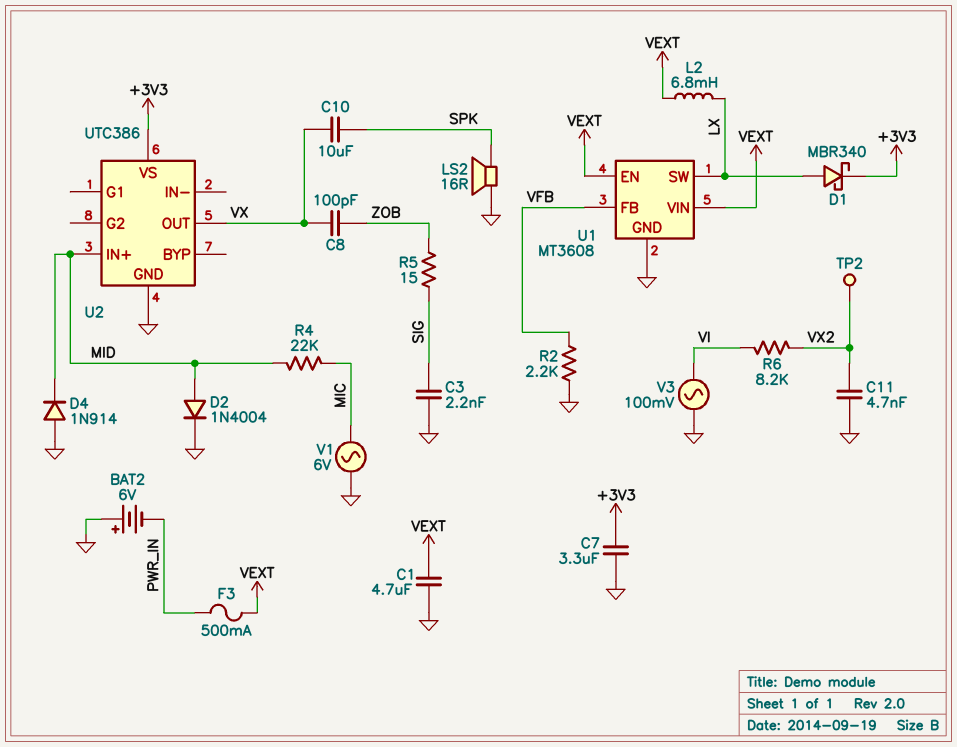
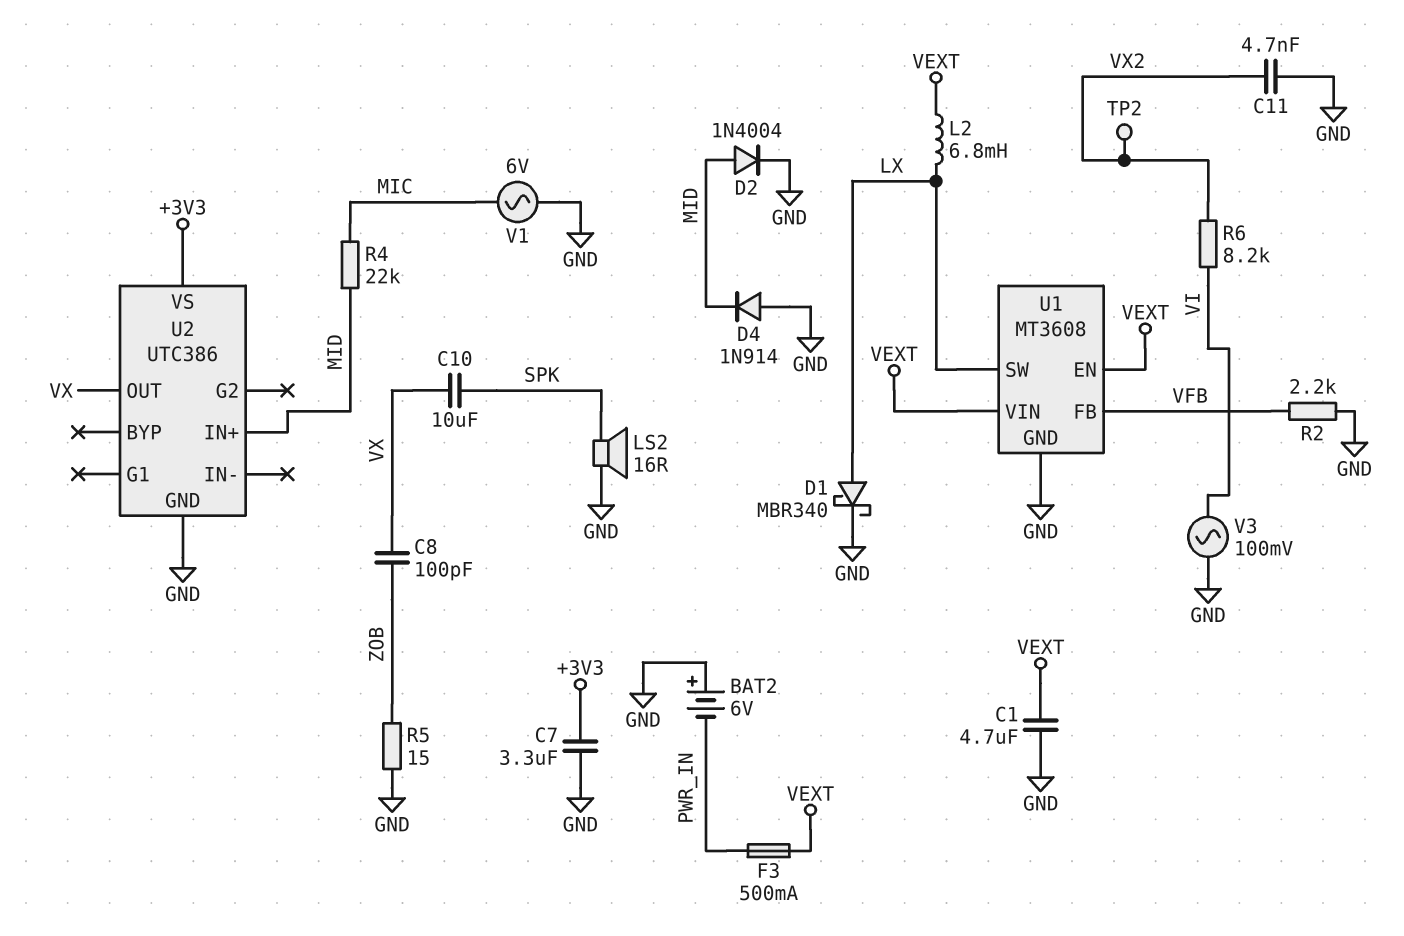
C3: 2.2nF (GND, SIG) -> none
D1: schottky MBR340 (A LX, K +3V3) -> schottky MBR340 (A LX, K GND)
R5: 15 (SIG, ZOB) -> 15 (GND, ZOB)

